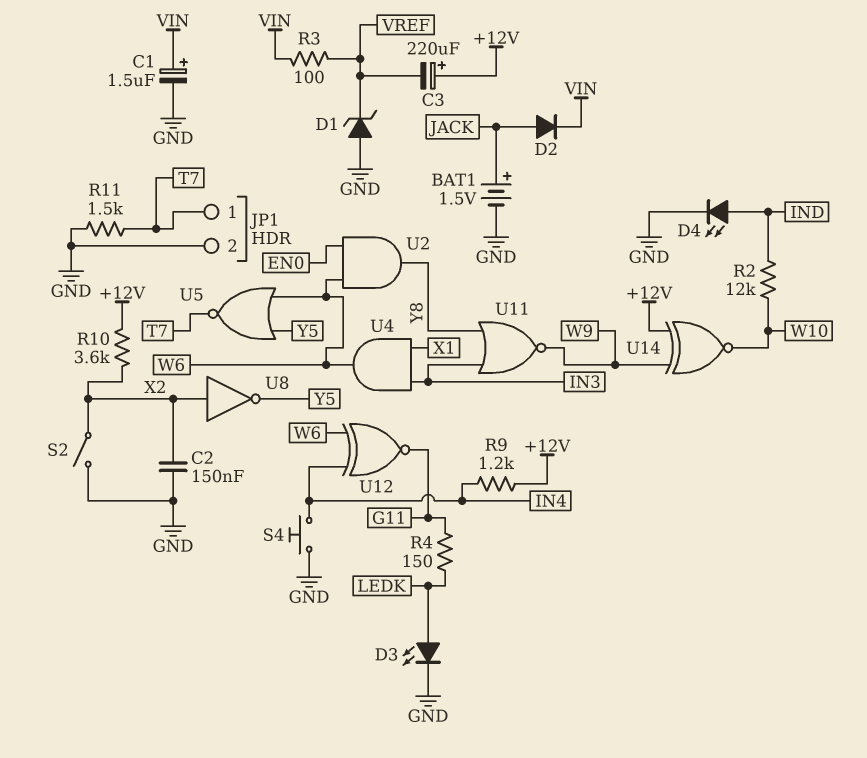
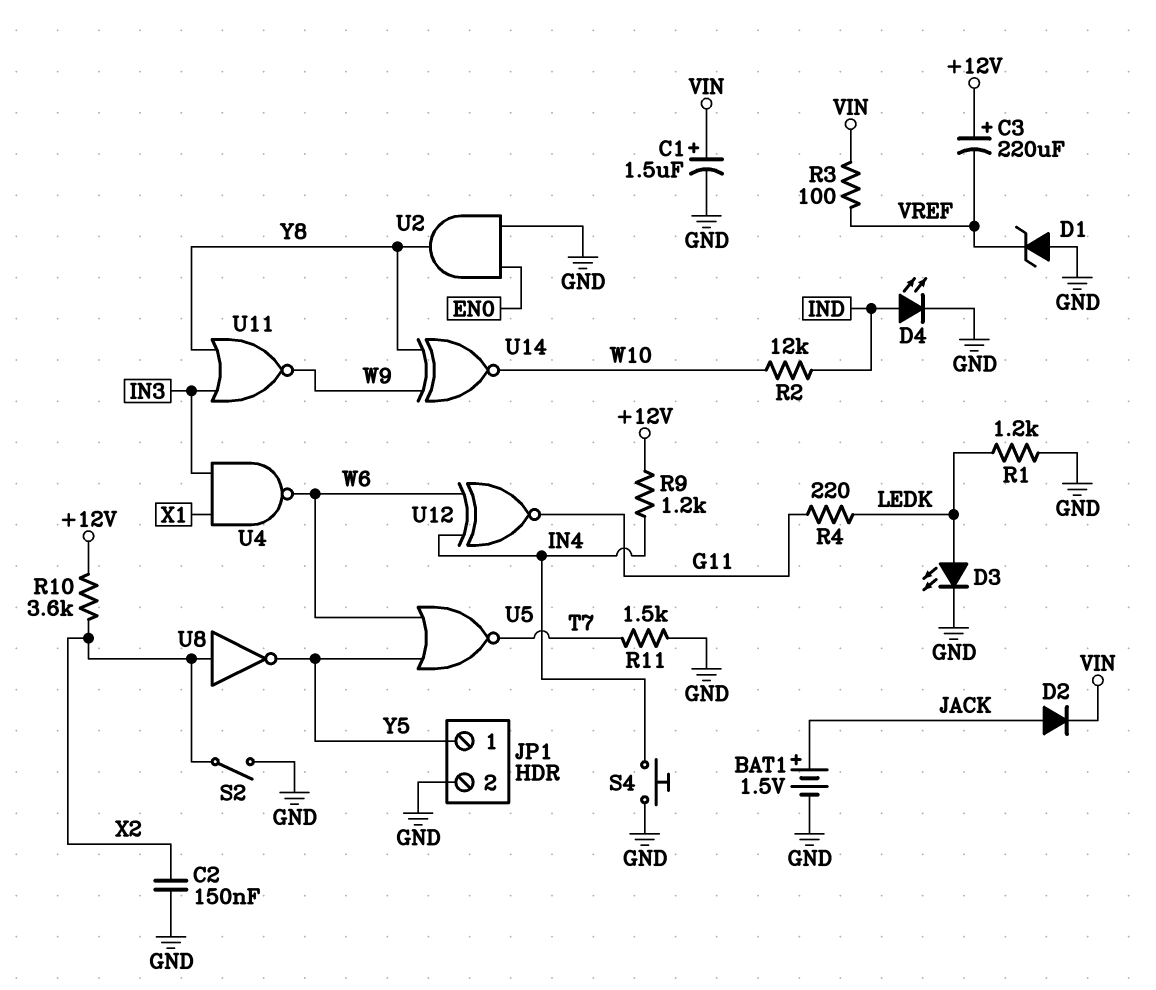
JP1 pin 1: T7 -> Y5
R1: none -> 1.2k (GND, LEDK)
R4: 150 (G11, LEDK) -> 220 (G11, LEDK)
U2: AND (in EN0, in W6, out Y8) -> AND (in EN0, in GND, out Y8)
U4: AND (in IN3, in X1, out W6) -> NAND (in IN3, in X1, out W6)
U14: XNOR (in +12V, in W9, out W10) -> XNOR (in W9, in Y8, out W10)

